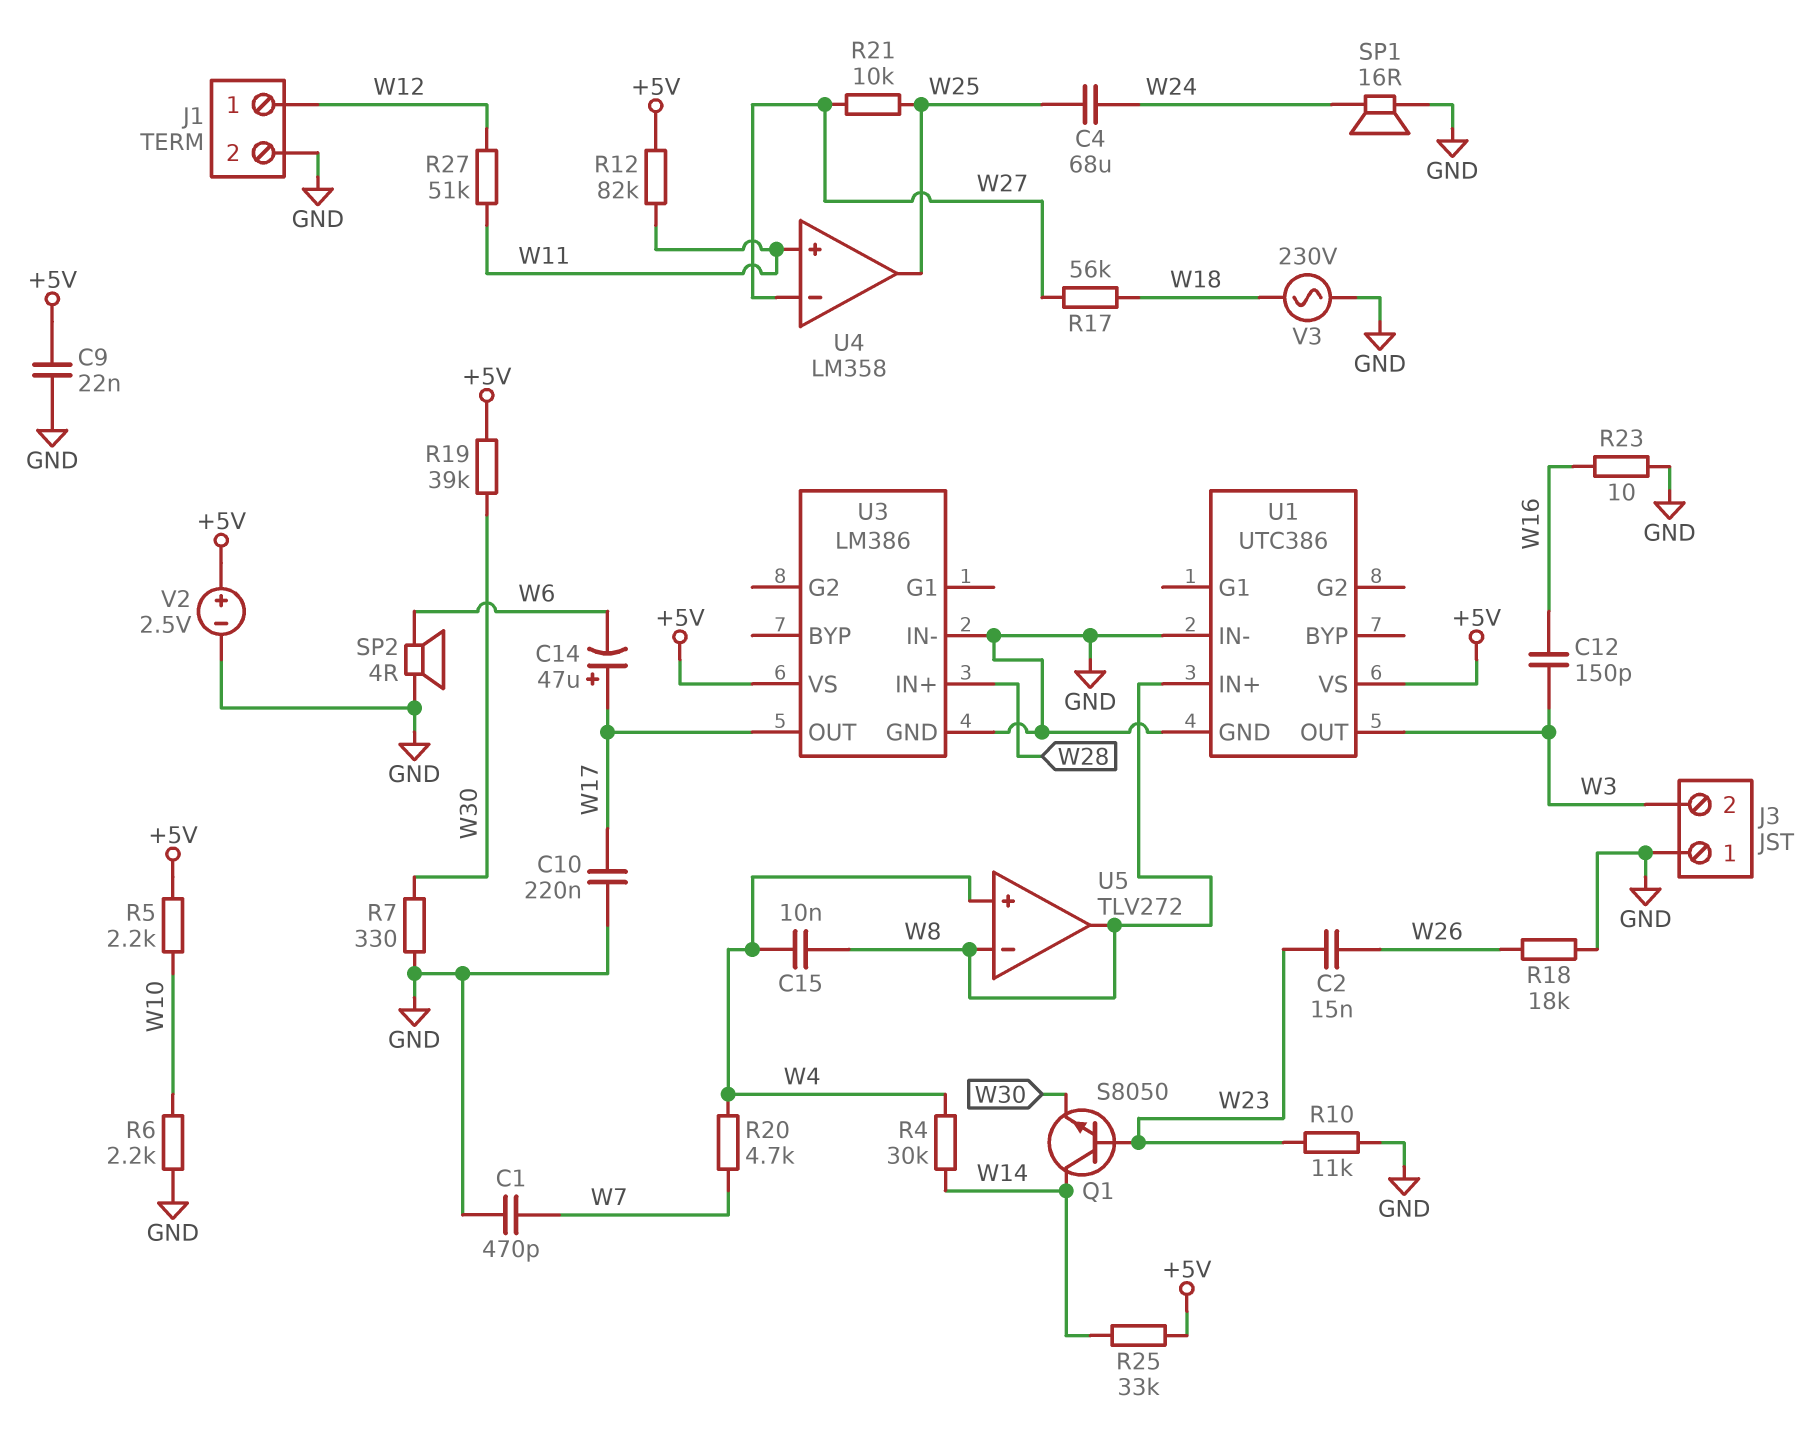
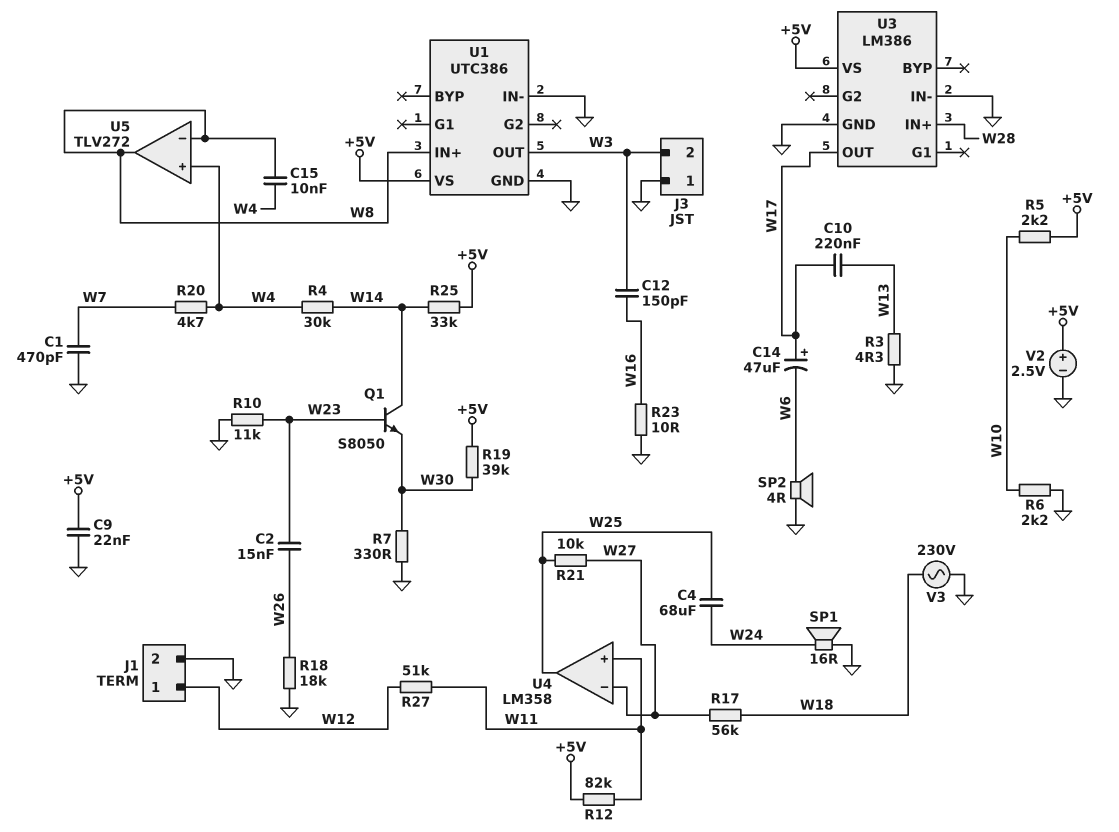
C10: 220nF (GND, W17) -> 220nF (W13, W17)
R3: none -> 4.3 (GND, W13)

